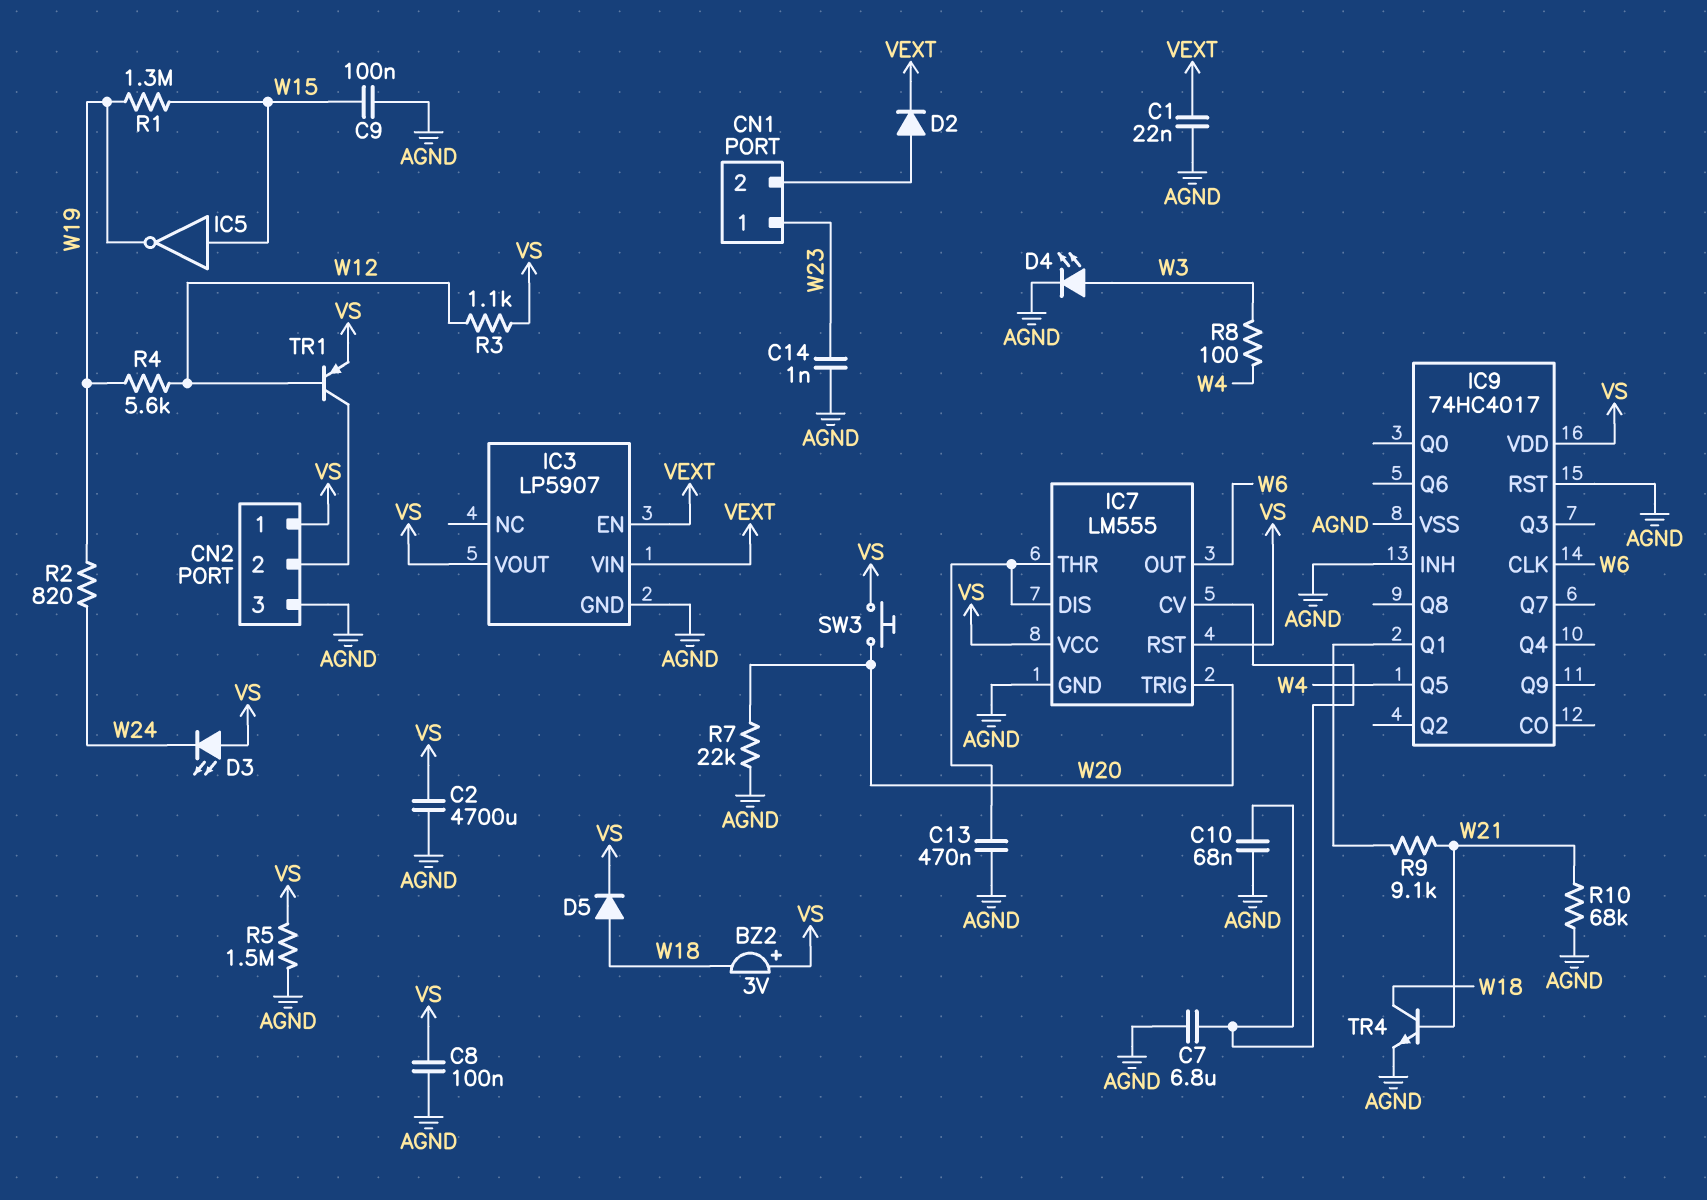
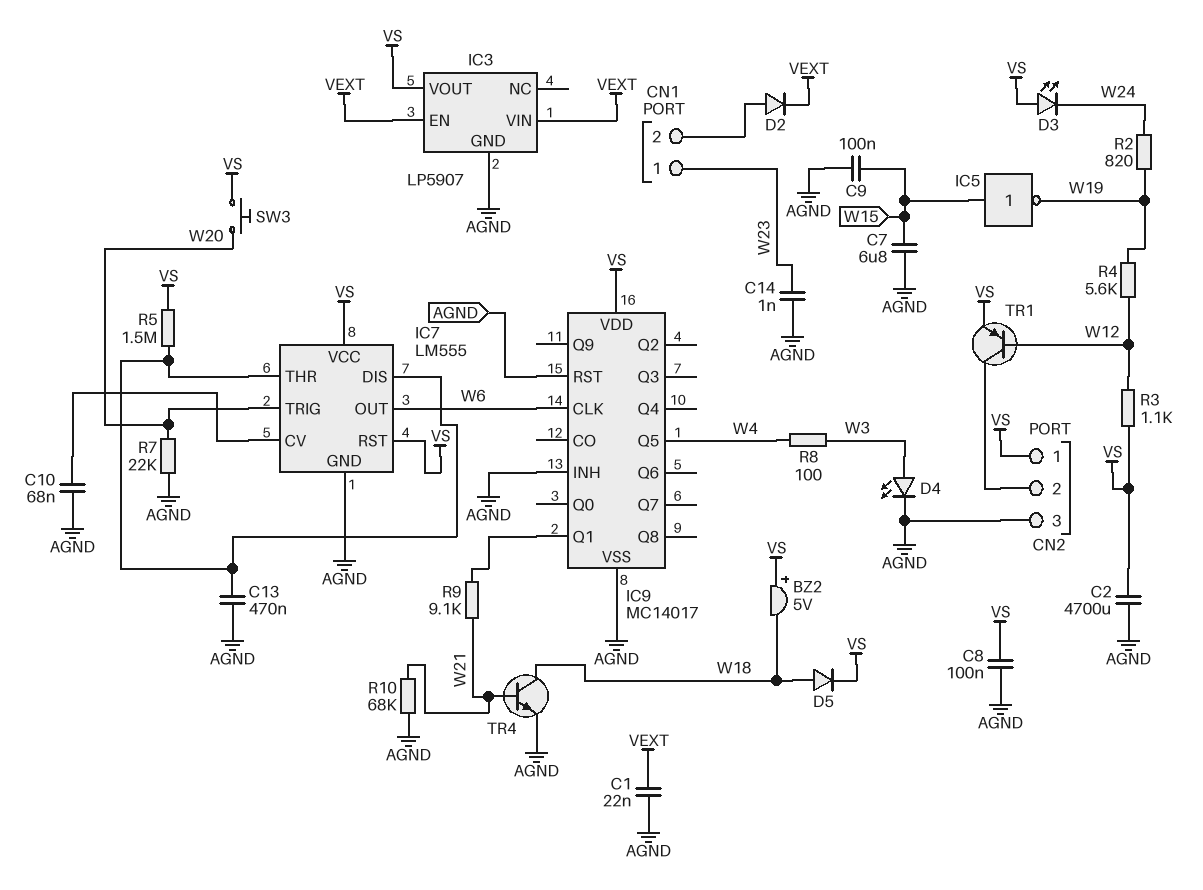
BZ2: buzzer 3V (plus VS, minus W18) -> buzzer 5V (plus VS, minus W18)
C7: 6.8uF (AGND, IC7/CV) -> 6.8uF (AGND, W15)
IC9: 74HC4017 -> MC14017
R1: 1.3M (W15, W19) -> none
R5: 1.5M (AGND, VS) -> 1.5M (IC7/DIS, VS)

